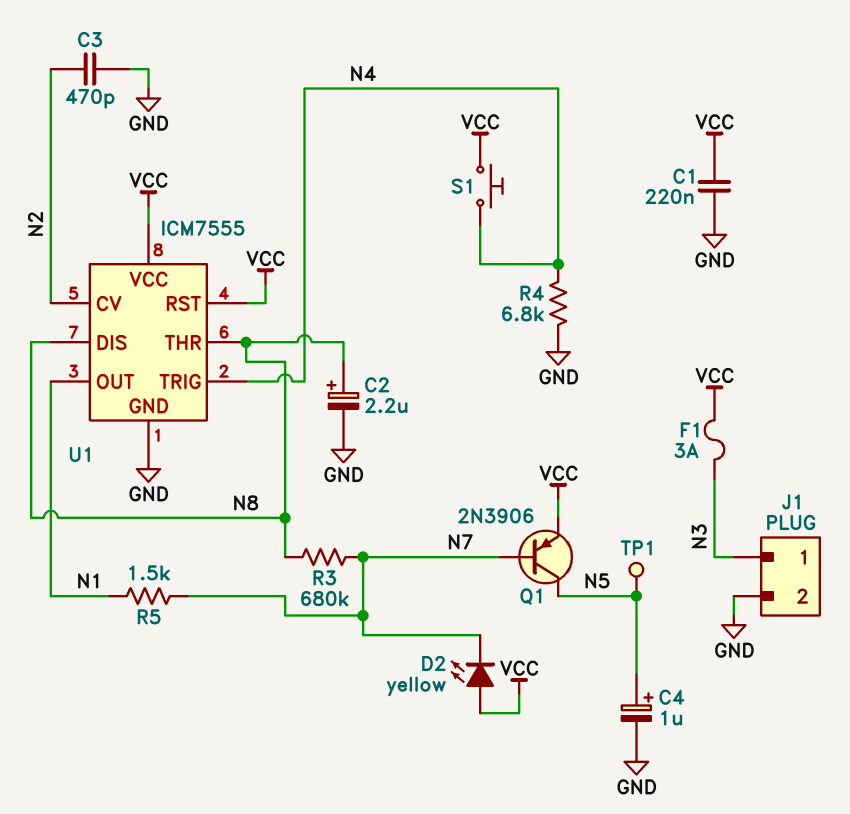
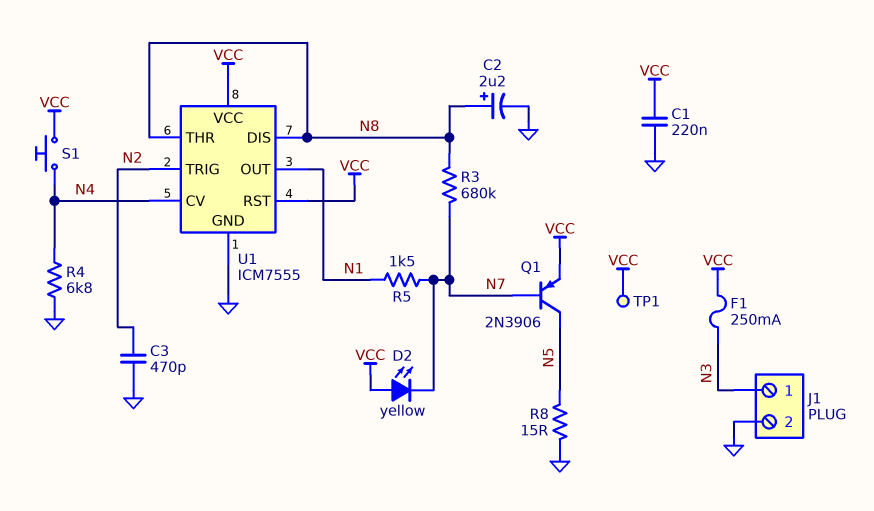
C4: 1uF (plus N5, minus GND) -> none
F1: 3A (N3, VCC) -> 250mA (N3, VCC)
R8: none -> 15 (GND, N5)
TP1: test point (N5) -> test point (VCC)
U1 pin CV: N2 -> N4
U1 pin TRIG: N4 -> N2

